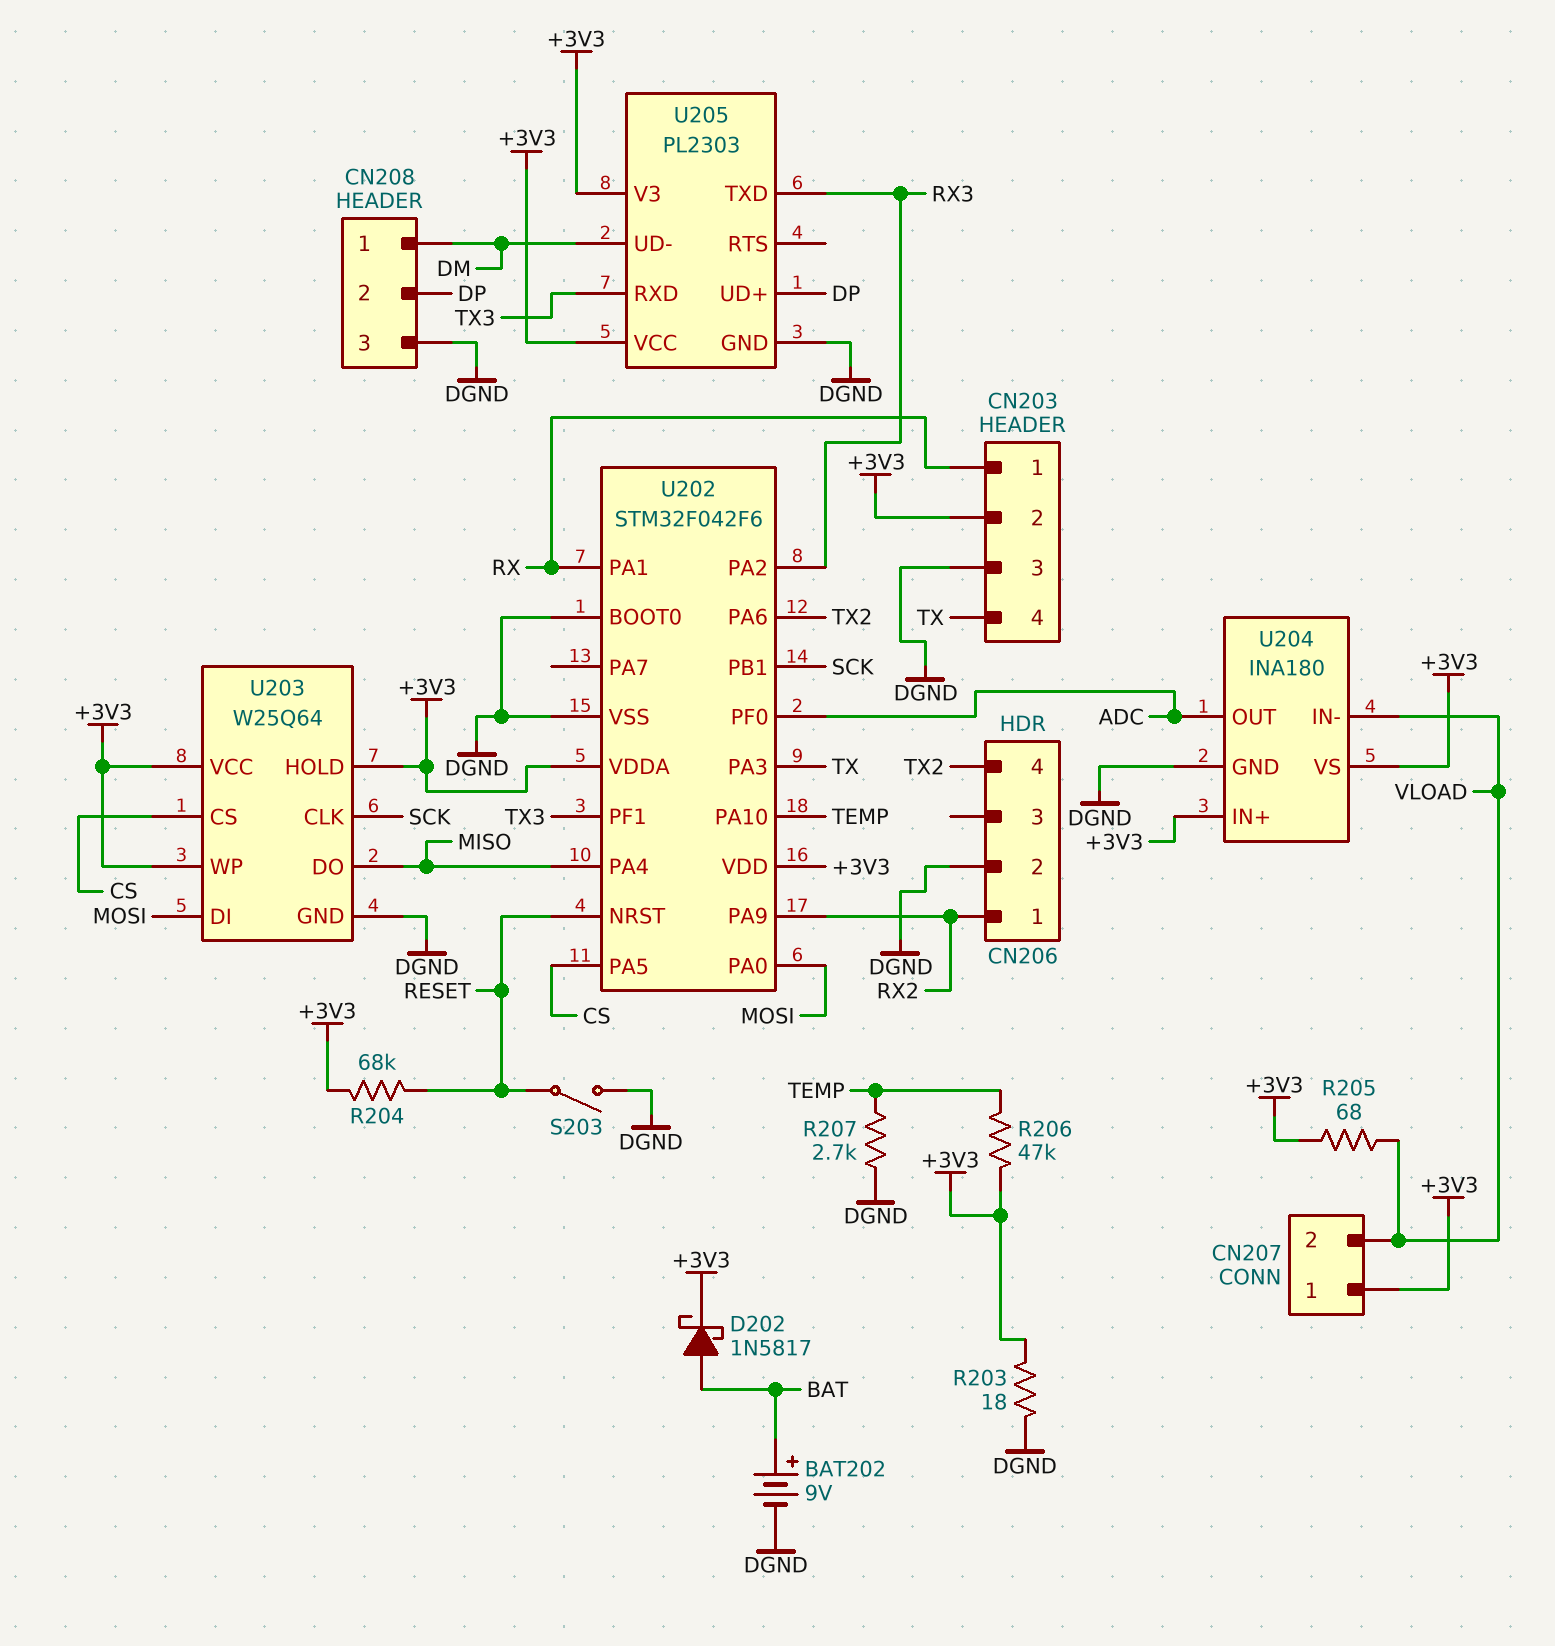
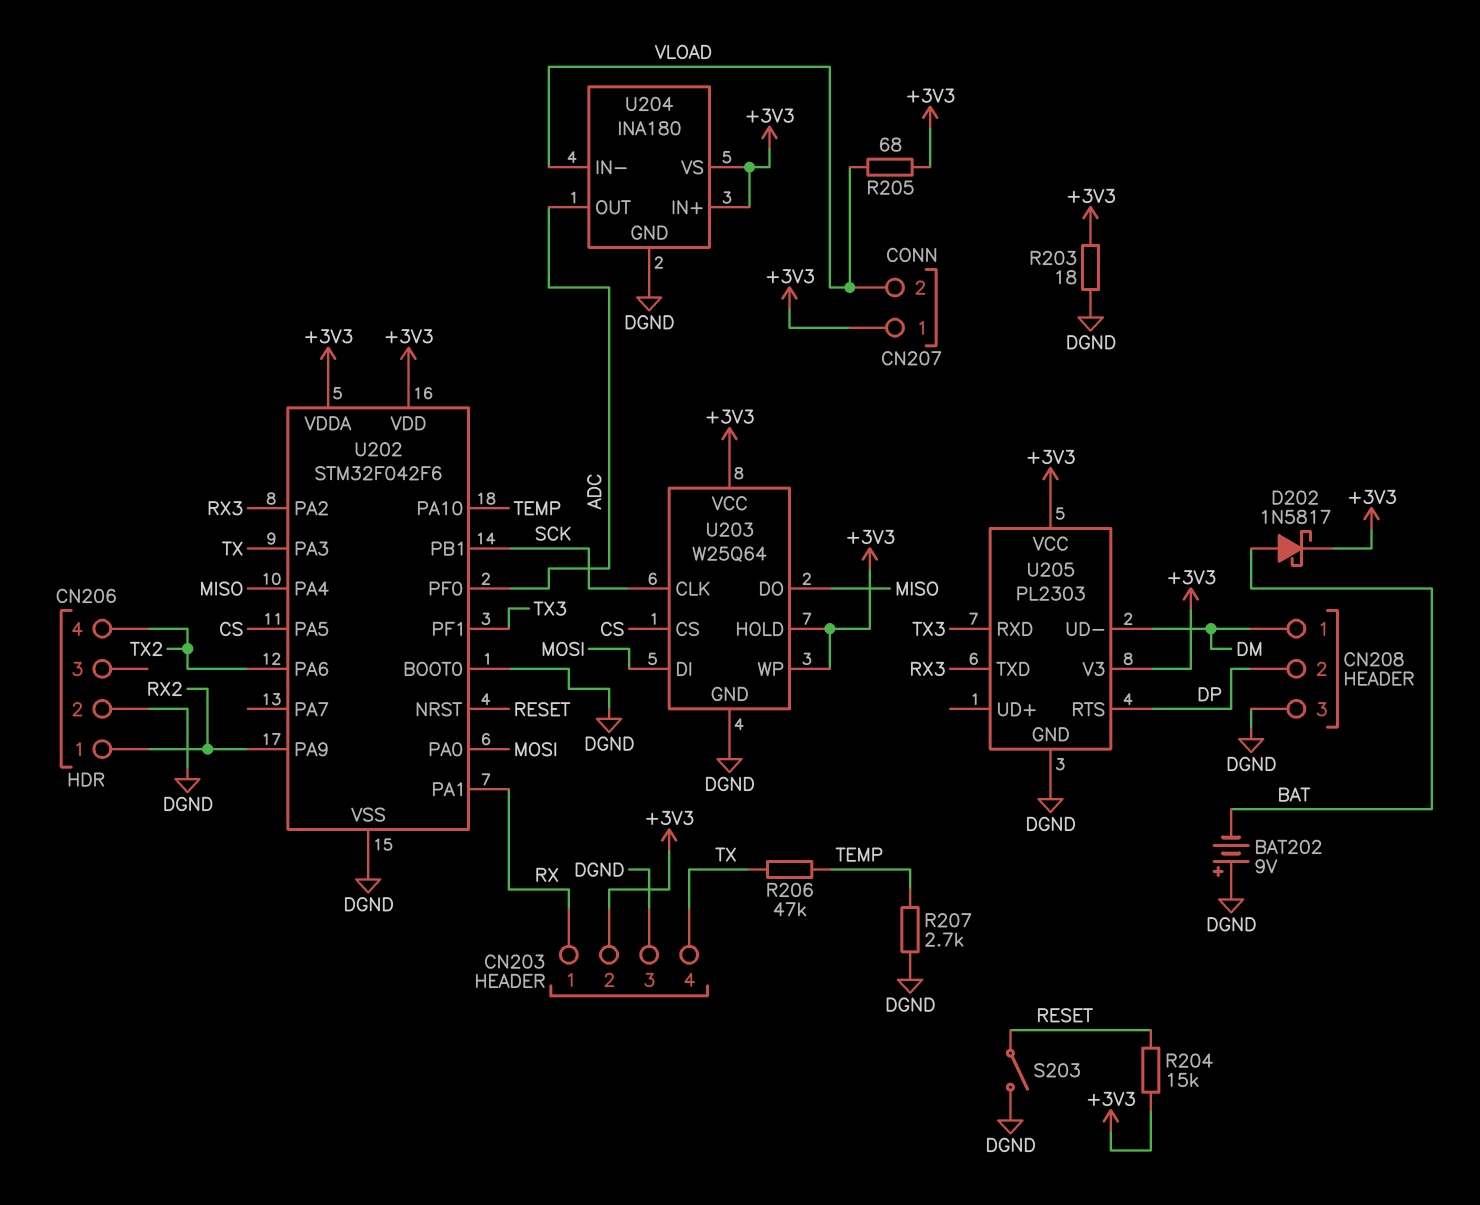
BAT202: 9V (plus BAT, minus DGND) -> 9V (plus DGND, minus BAT)
R204: 68k (+3V3, RESET) -> 15k (+3V3, RESET)
R206: 47k (+3V3, TEMP) -> 47k (TEMP, TX)
U205 pin RTS: none -> DP
U205 pin UD+: DP -> none

